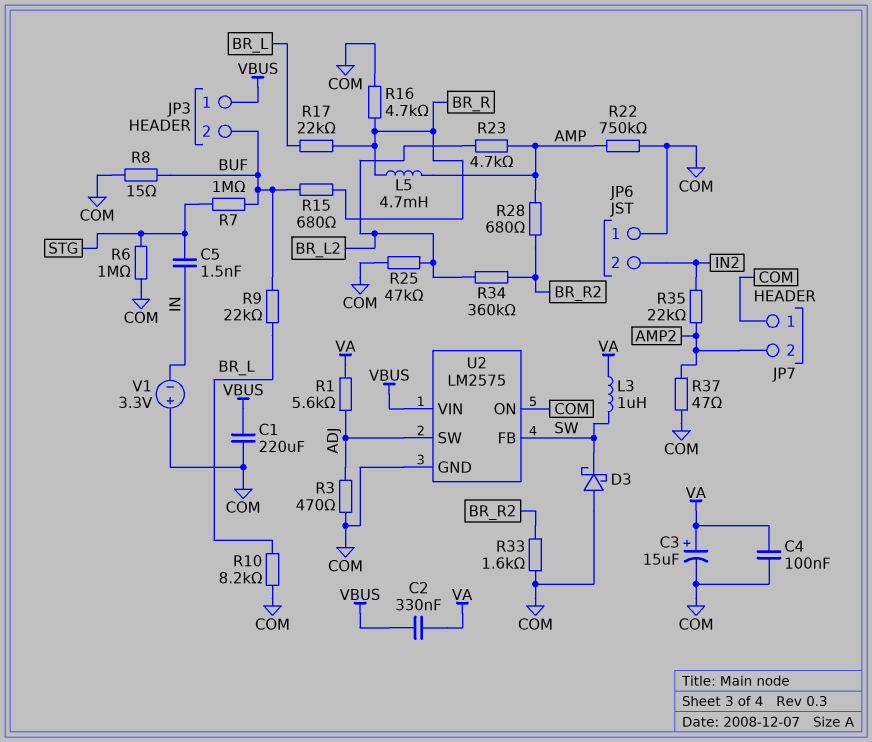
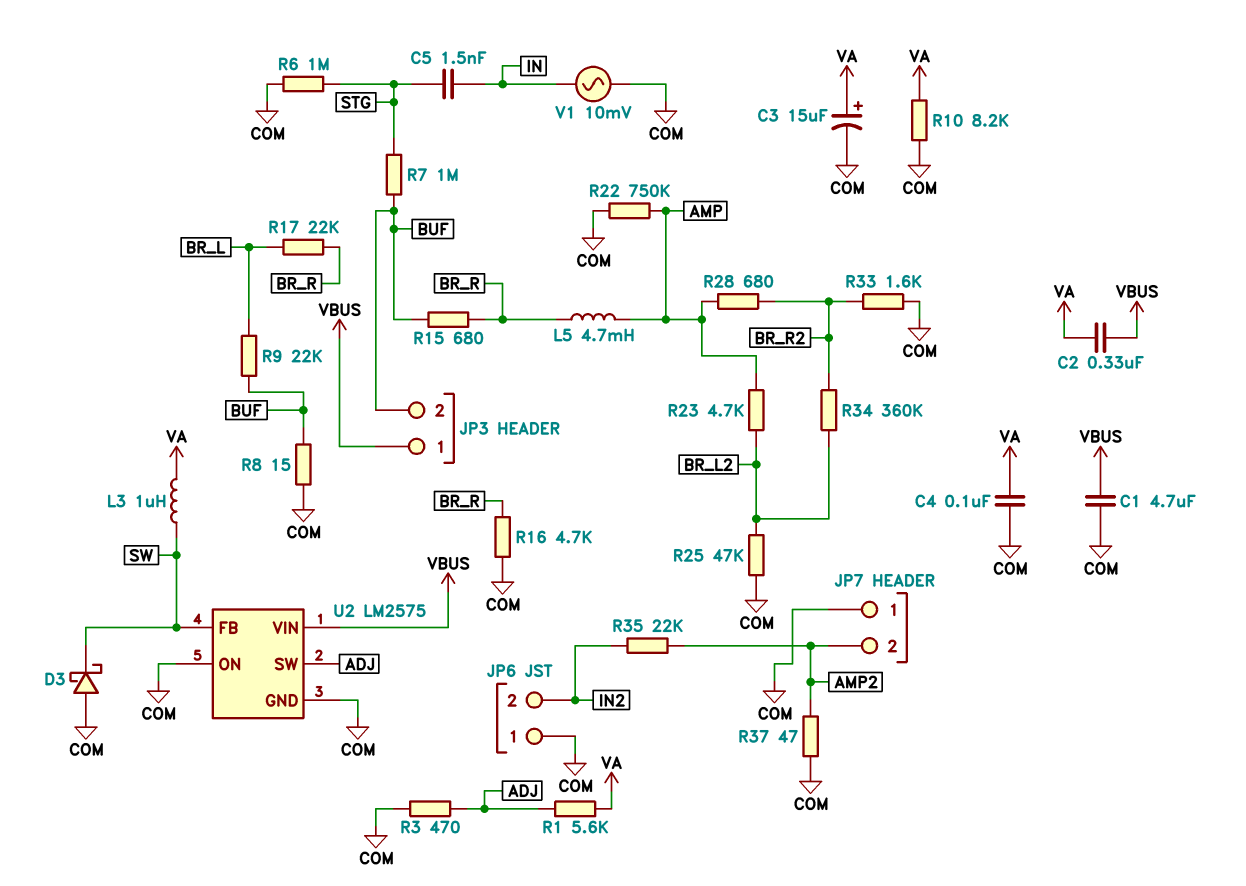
C1: 220uF (COM, VBUS) -> 4.7uF (COM, VBUS)
R10: 8.2k (BR_L, COM) -> 8.2k (COM, VA)
V1: 3.3V (plus COM, minus IN) -> AC 10mV (COM, IN)

